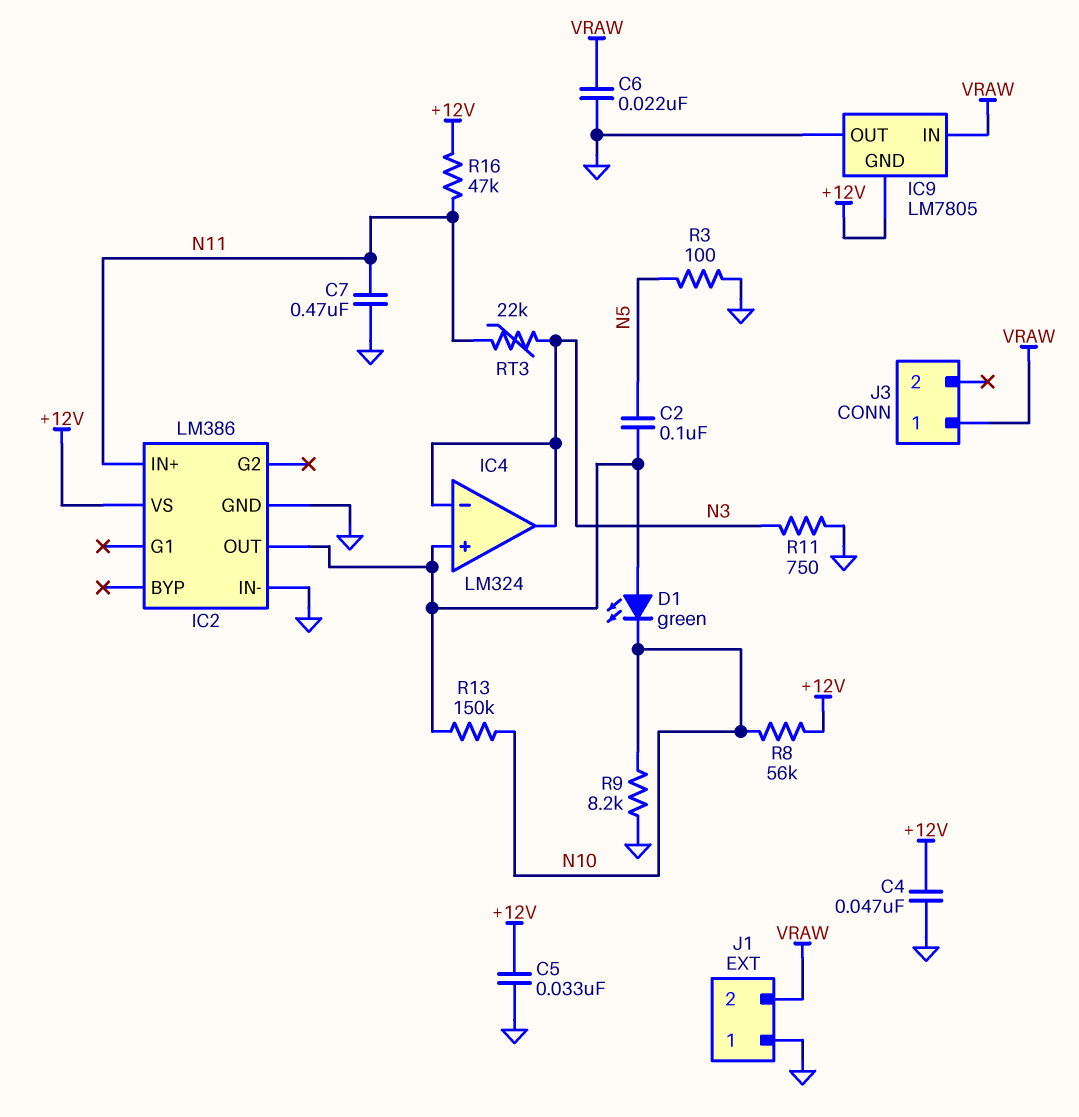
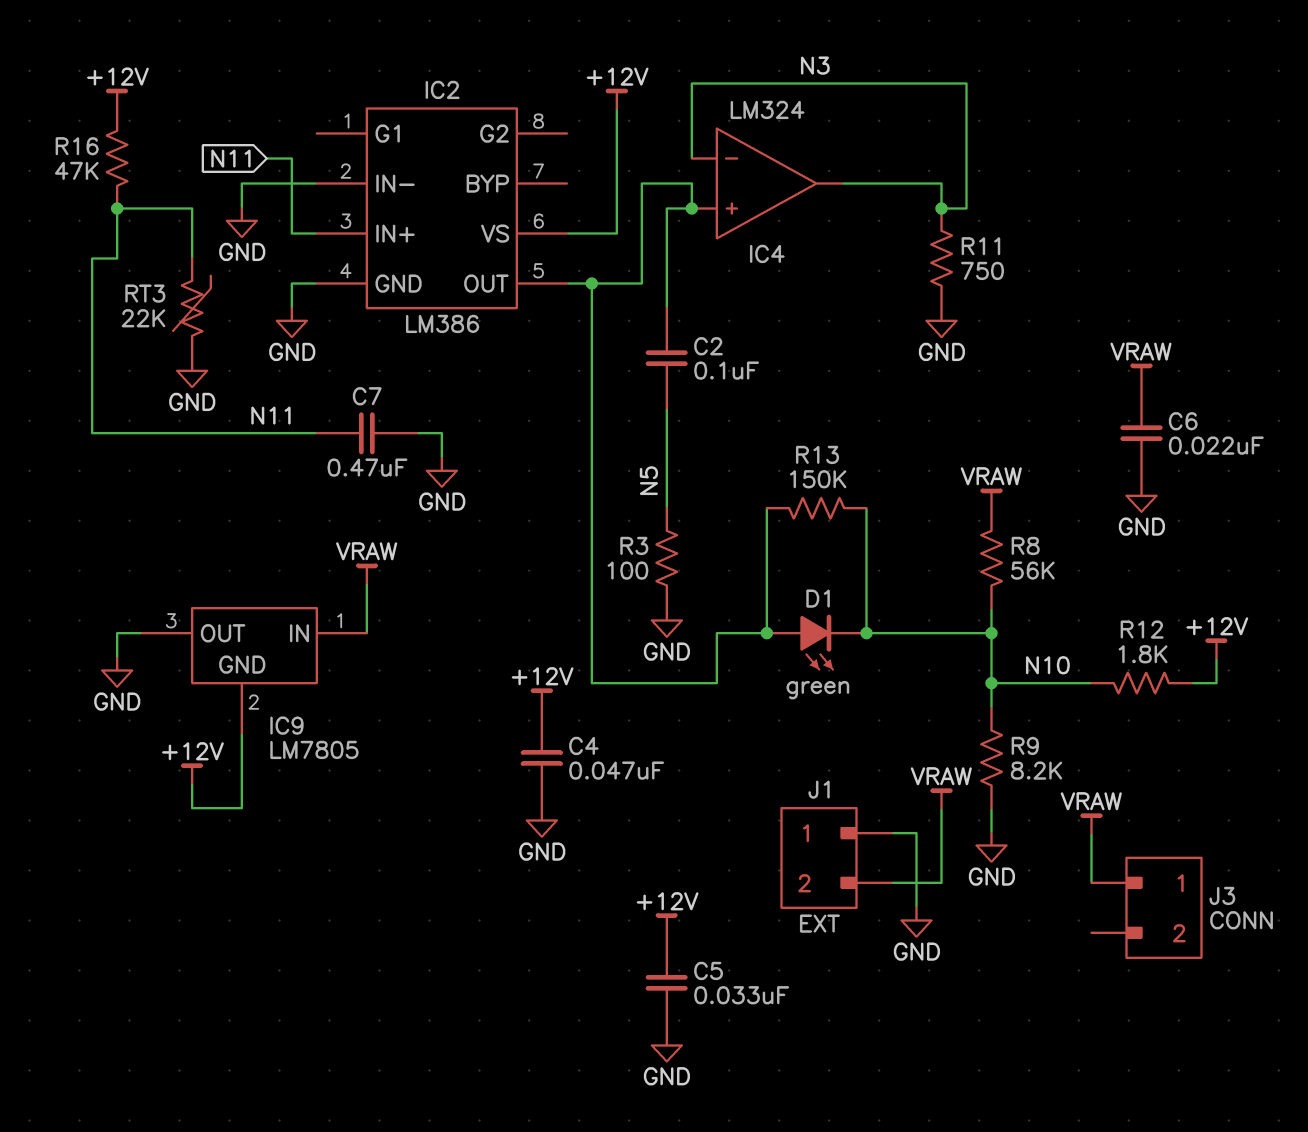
R8: 56k (+12V, N10) -> 56k (N10, VRAW)
R12: none -> 1.8k (+12V, N10)
RT3: 22k (N3, N11) -> 22k (GND, N11)

